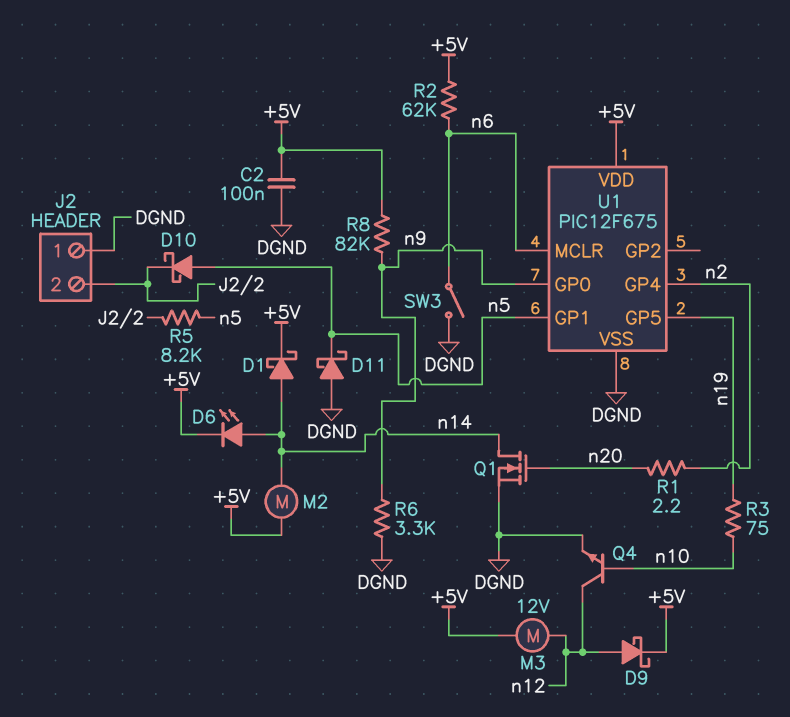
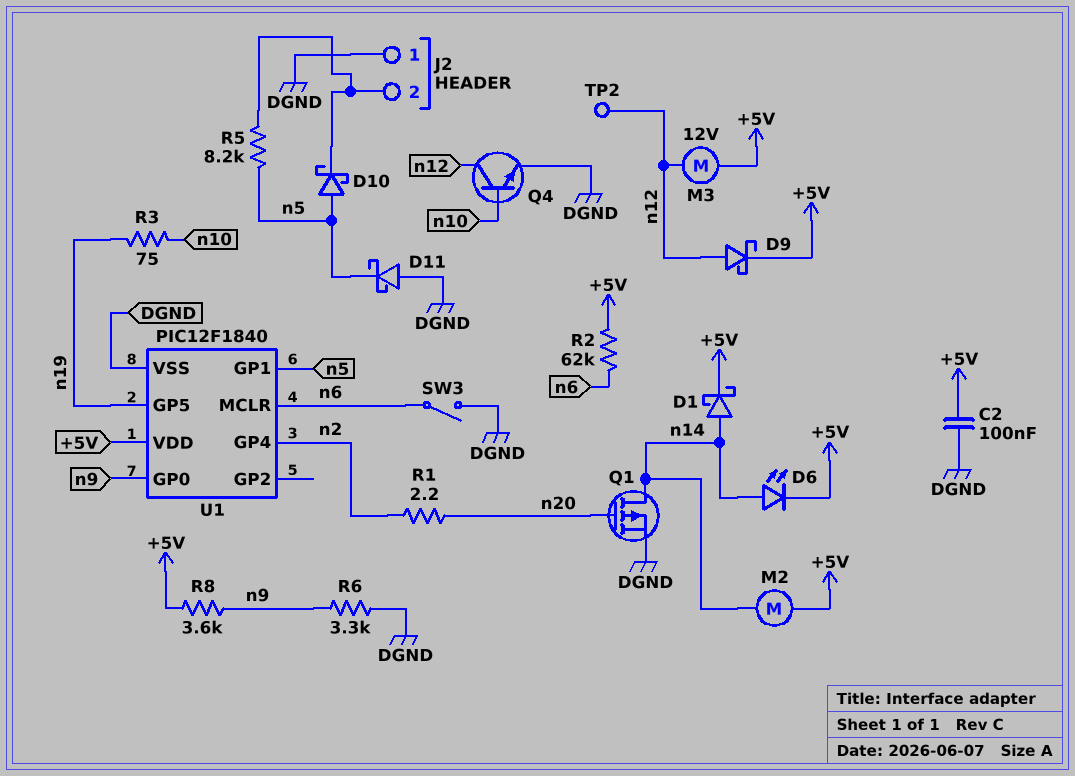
Q1: NMOS (G n20, D n14, S DGND) -> PMOS (G n20, D n14, S DGND)
R8: 82k (+5V, n9) -> 3.6k (+5V, n9)
TP2: none -> test point (n12)
U1: PIC12F675 -> PIC12F1840

